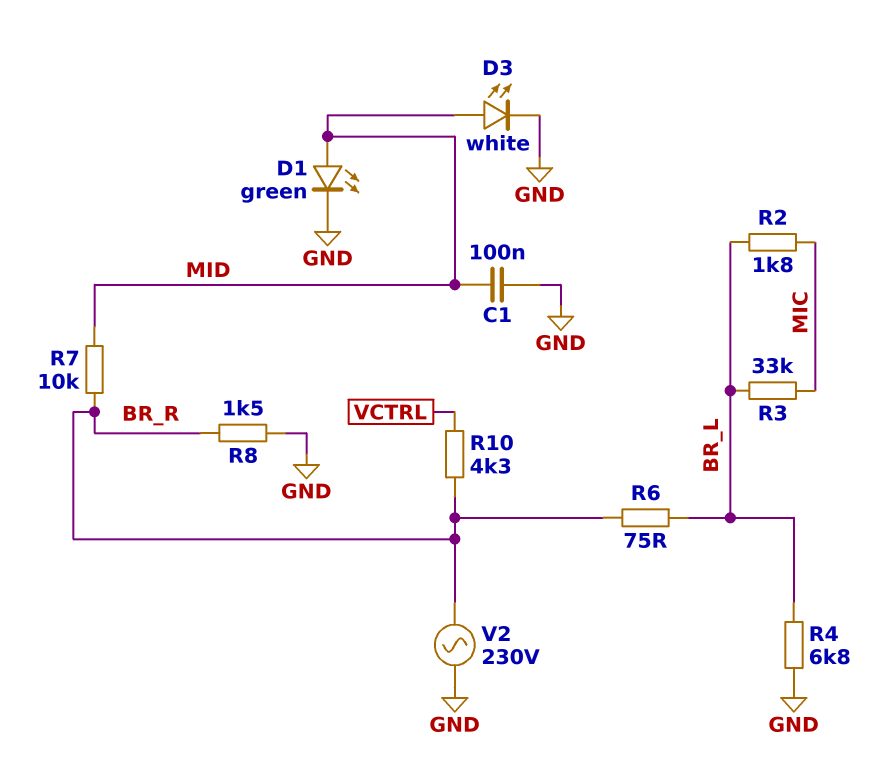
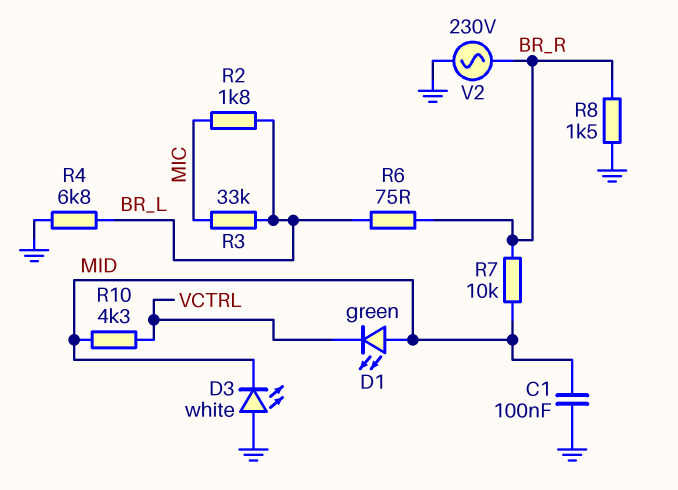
D1: LED green (A MID, K GND) -> LED green (A MID, K VCTRL)
D3: LED white (A MID, K GND) -> LED white (A GND, K MID)
R10: 4.3k (BR_R, VCTRL) -> 4.3k (MID, VCTRL)

